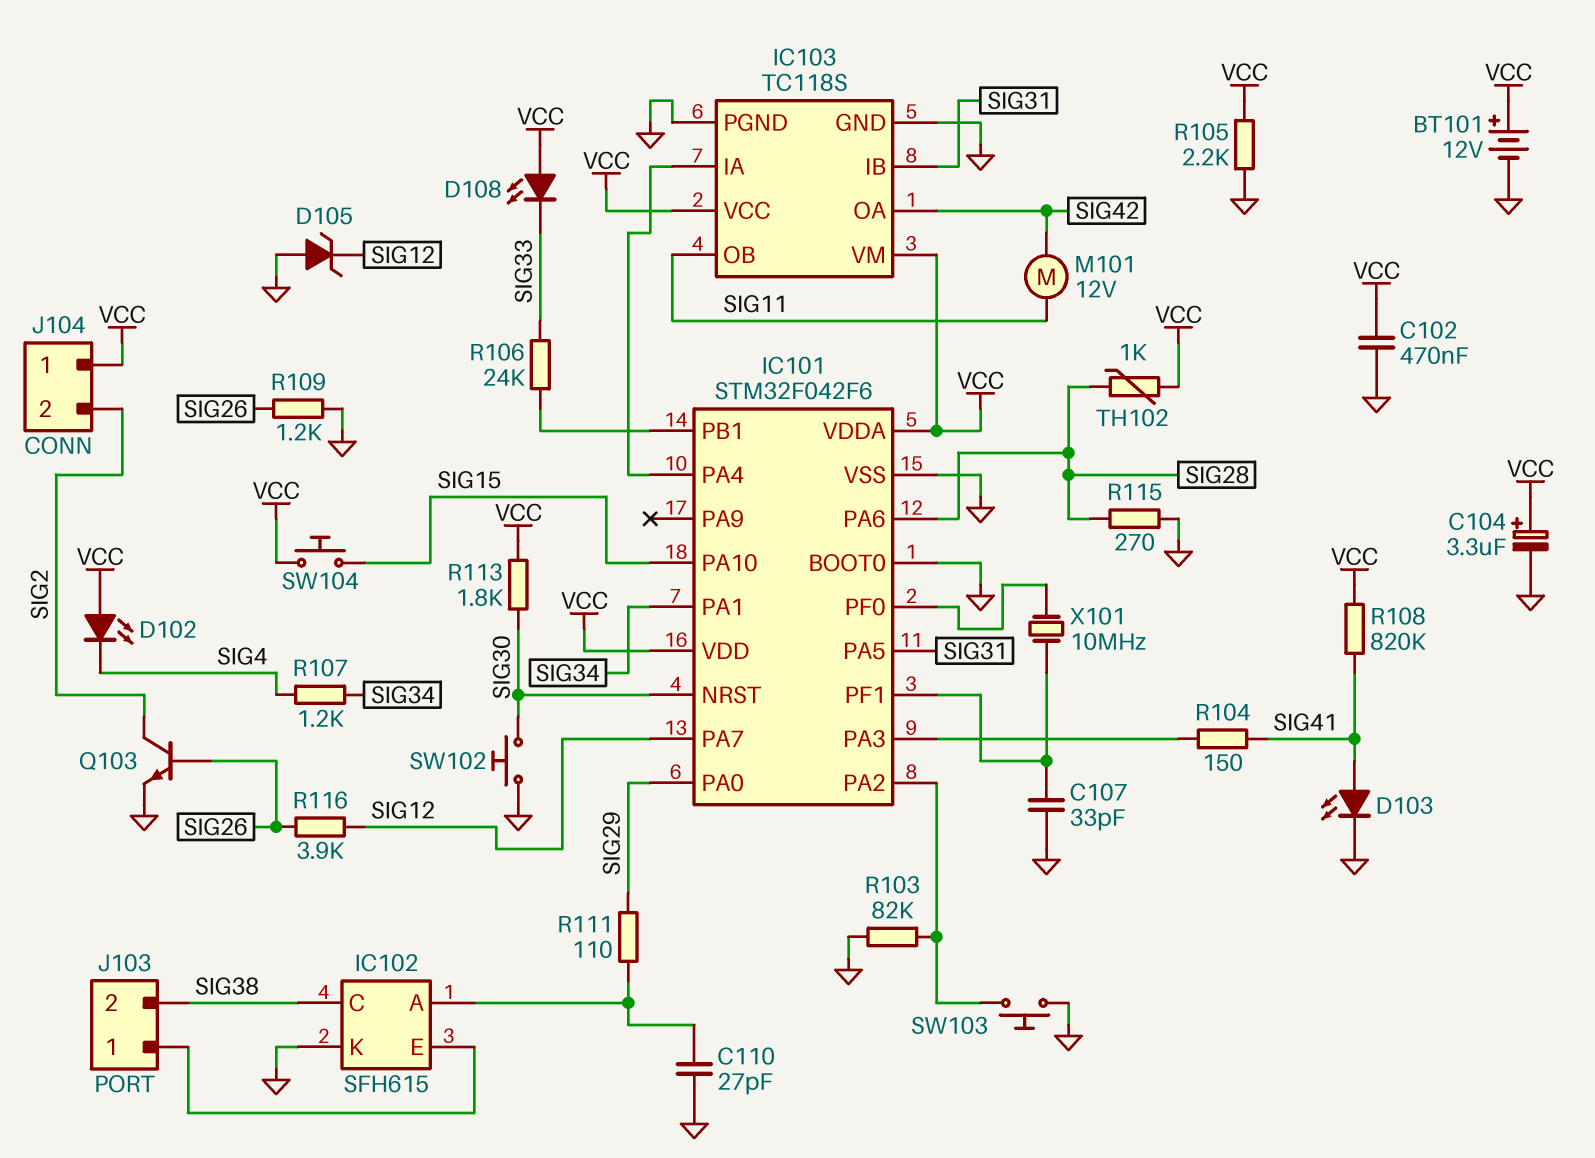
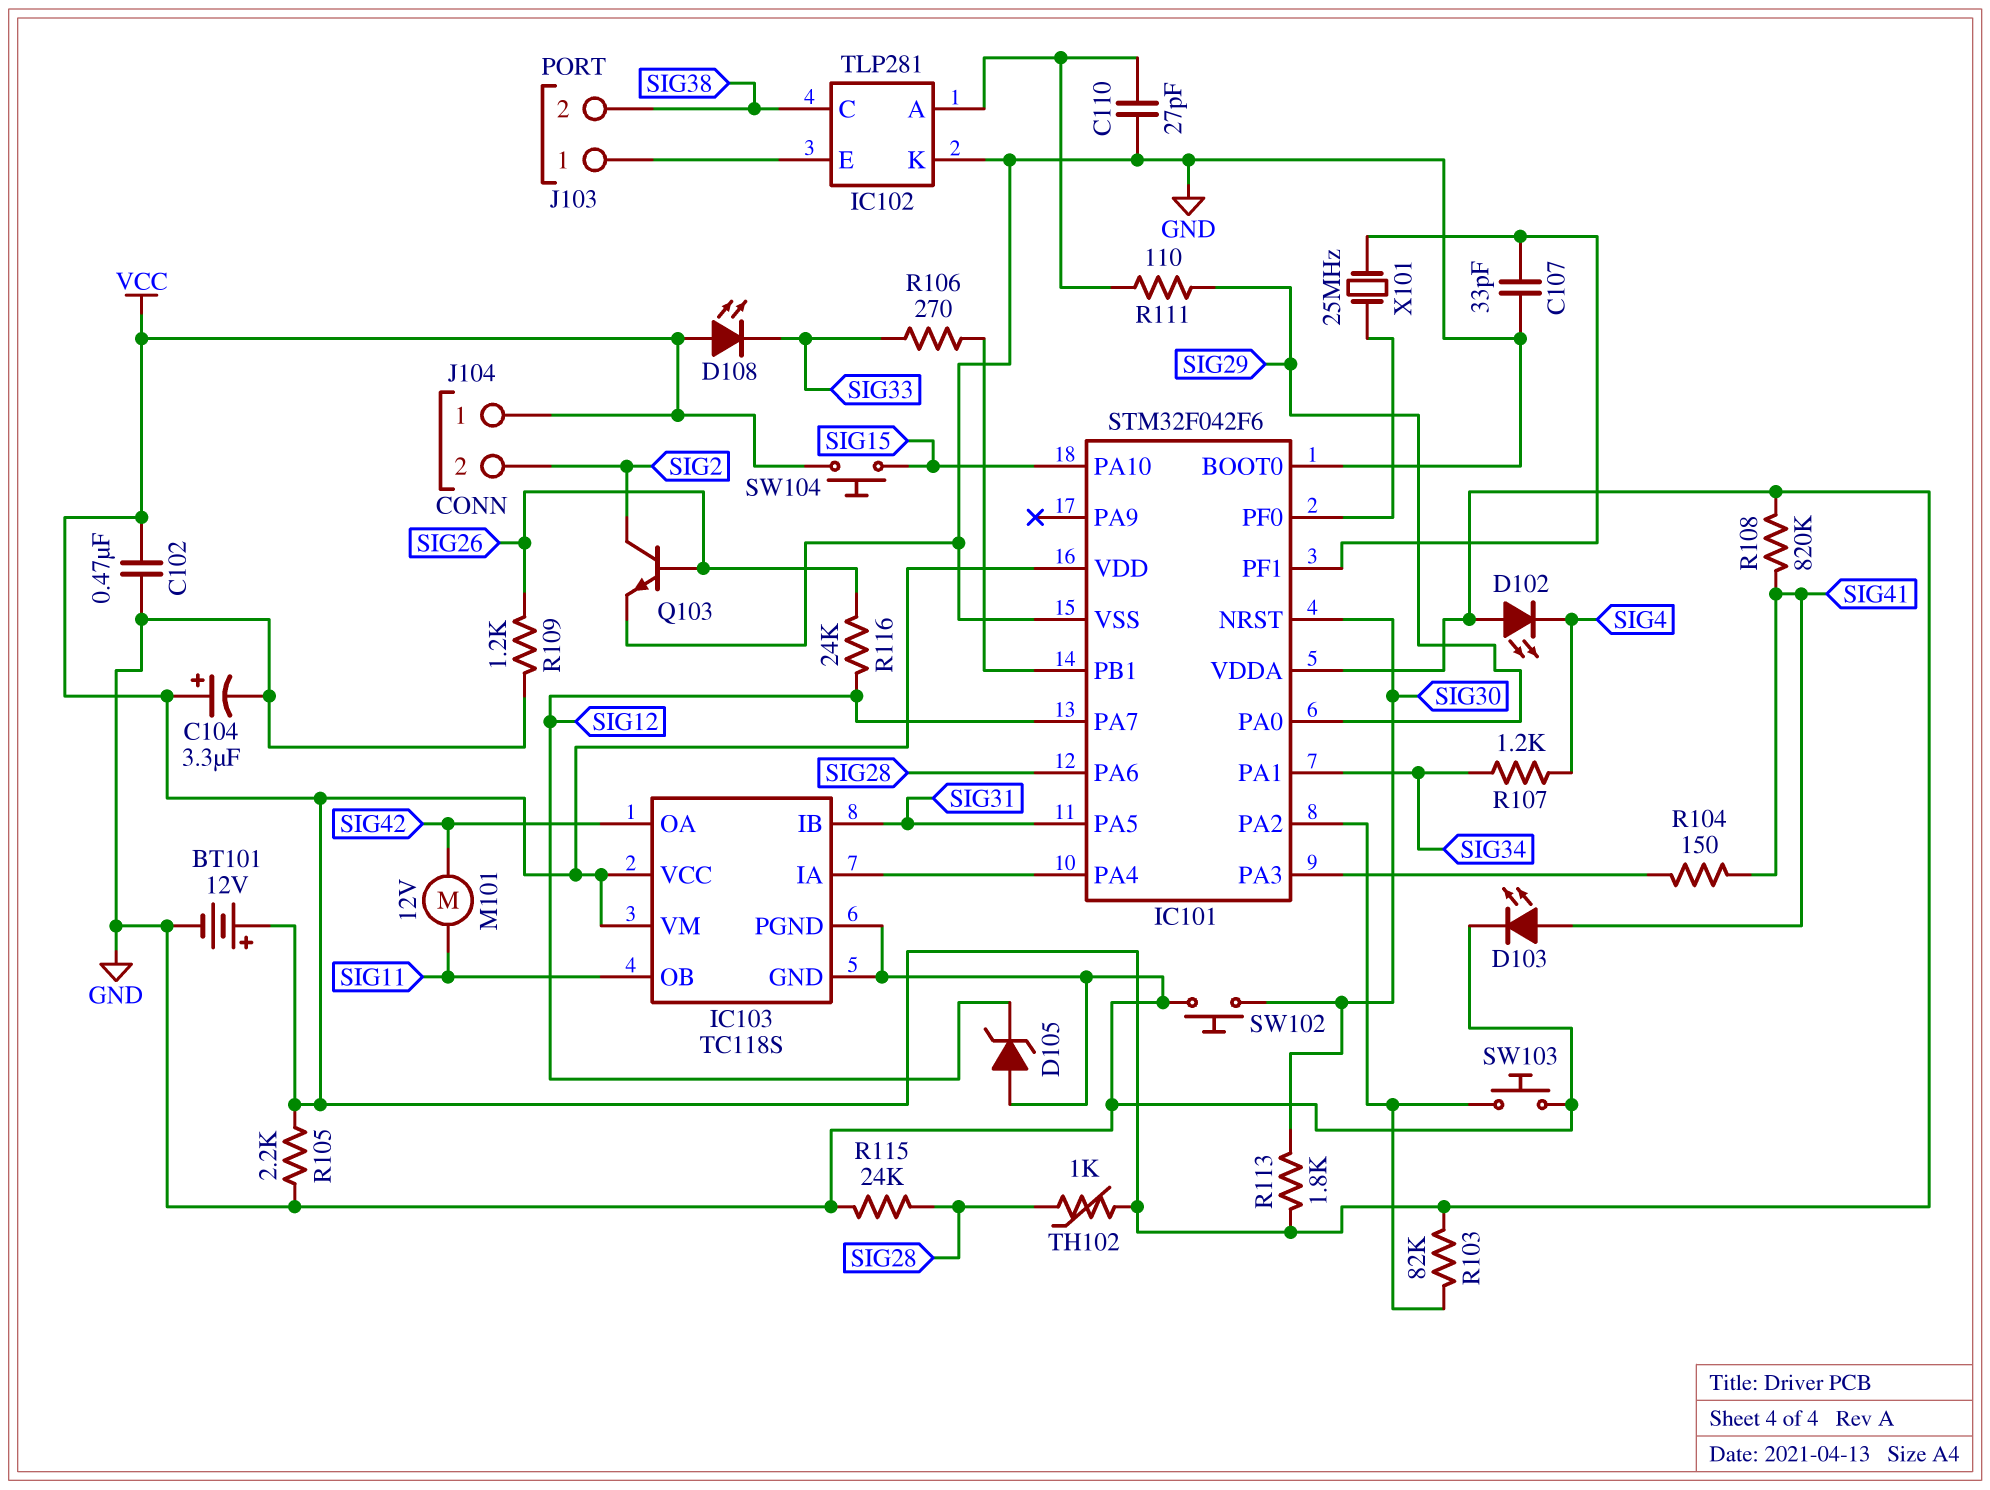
IC102: SFH615 -> TLP281
R103: 82k (GND, IC101/PA2) -> 82k (IC101/PA2, VCC)
R106: 24k (IC101/PB1, SIG33) -> 270 (IC101/PB1, SIG33)
R115: 270 (GND, SIG28) -> 24k (GND, SIG28)
R116: 3.9k (SIG12, SIG26) -> 24k (SIG12, SIG26)
X101: 10MHz (IC101/PF0, IC101/PF1) -> 25MHz (IC101/PF0, IC101/PF1)

